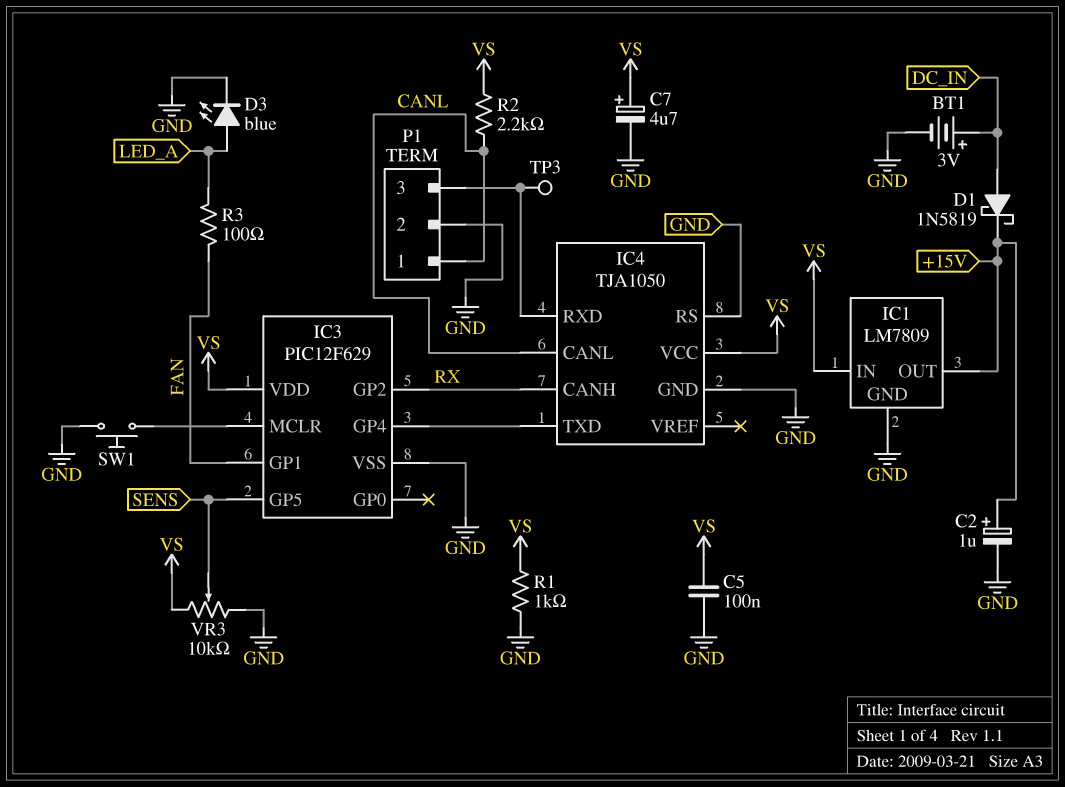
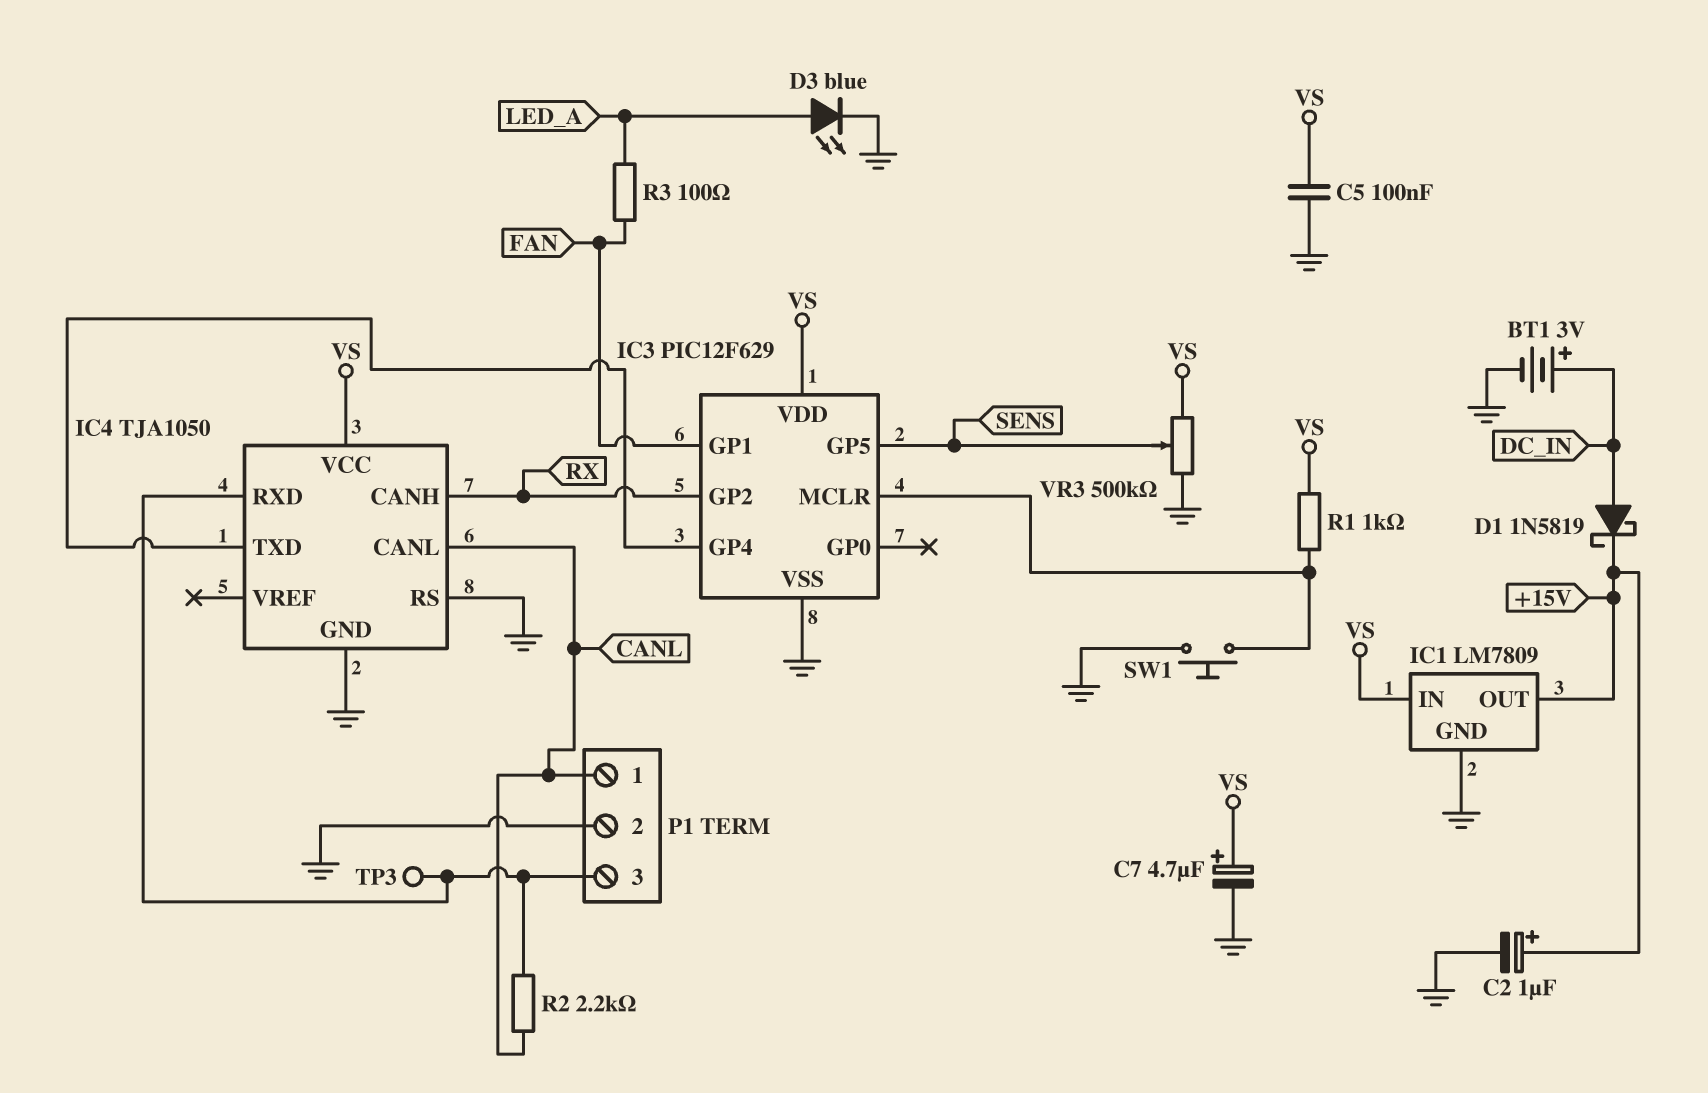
R1: 1k (GND, VS) -> 1k (IC3/MCLR, VS)
R2: 2.2k (CANL, VS) -> 2.2k (CANL, IC4/RXD)
VR3: 10k (GND, VS, wiper SENS) -> 500k (GND, VS, wiper SENS)

